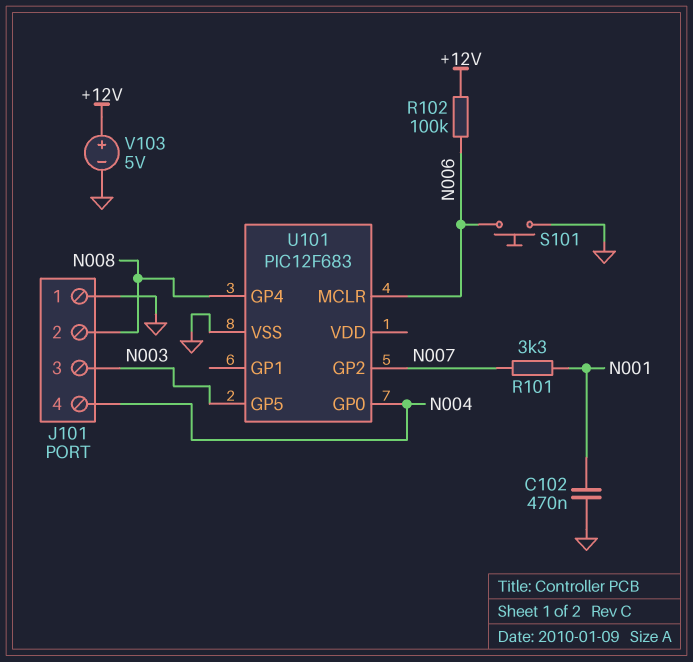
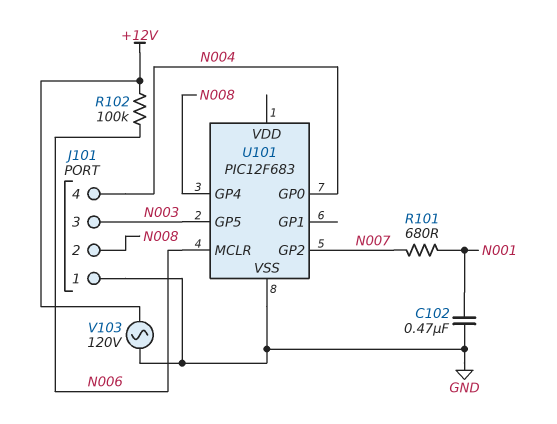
R101: 3.3k (N001, N007) -> 680 (N001, N007)
S101: button (GND, N006) -> none
V103: 5V (plus +12V, minus GND) -> AC 120V (+12V, GND)

